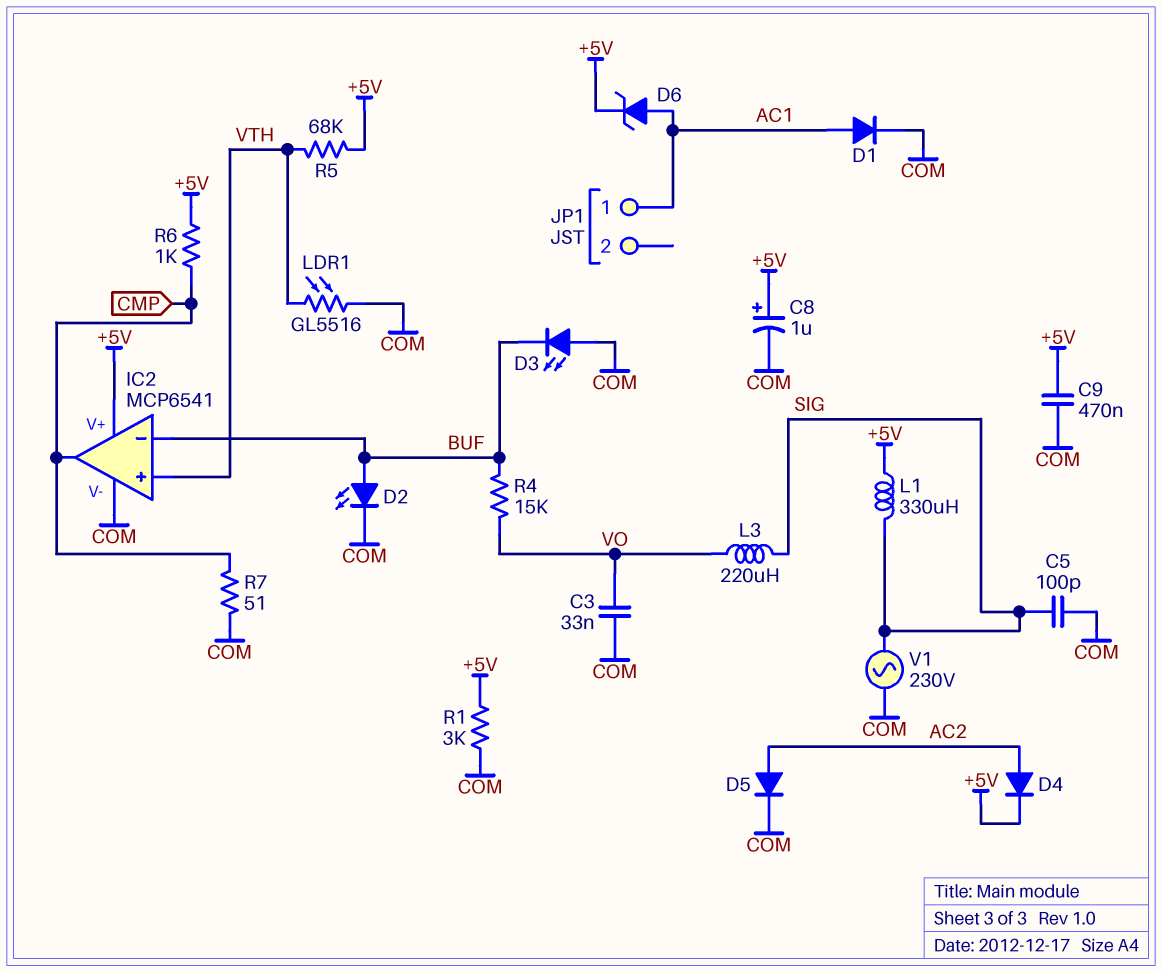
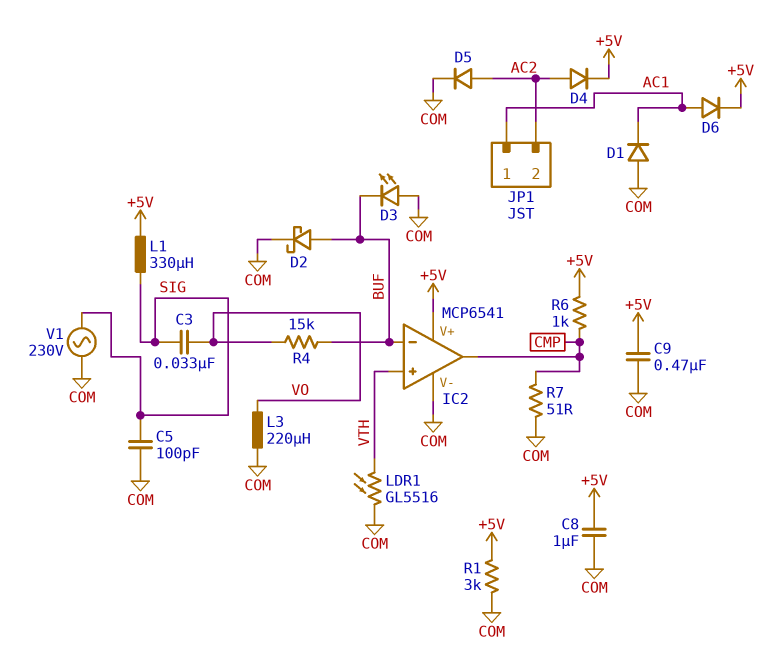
C3: 33nF (COM, VO) -> 33nF (SIG, VO)
C8: 1uF (plus +5V, minus COM) -> 1uF (+5V, COM)
D1: diode (A AC1, K COM) -> diode (A COM, K AC1)
D2: LED (A BUF, K COM) -> schottky (A BUF, K COM)
D6: zener (A AC1, K +5V) -> diode (A AC1, K +5V)
JP1 pin 2: none -> AC2
L3: 220uH (SIG, VO) -> 220uH (COM, VO)
R5: 68k (+5V, VTH) -> none

